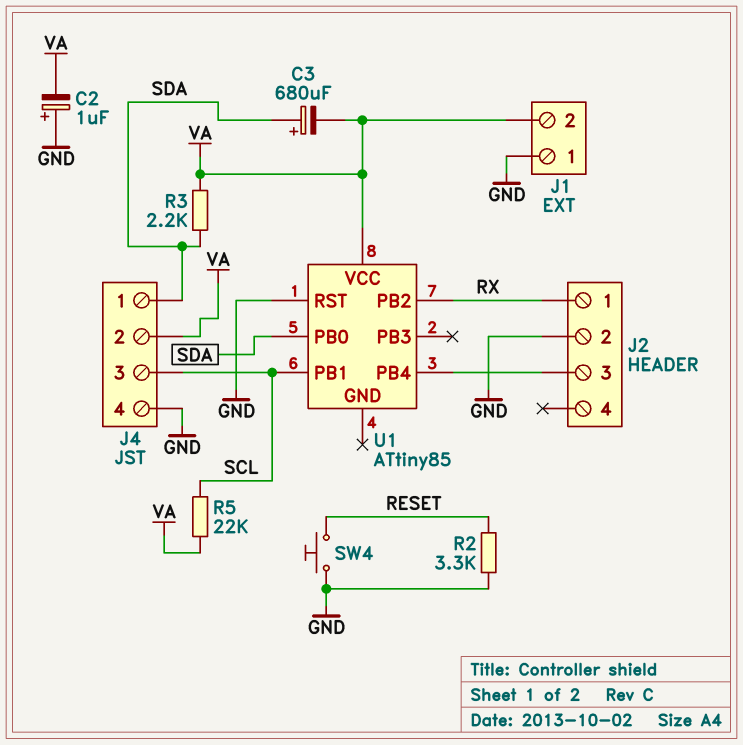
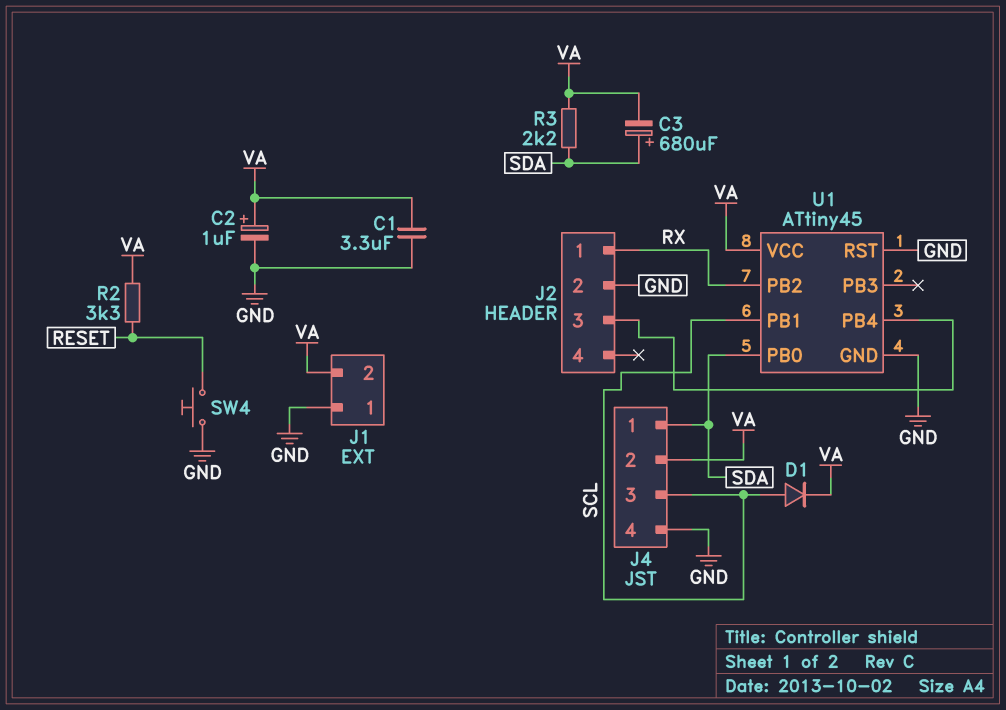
C1: none -> 3.3uF (GND, VA)
C2: 1uF (plus GND, minus VA) -> 1uF (plus VA, minus GND)
D1: none -> diode (A SCL, K VA)
R2: 3.3k (GND, RESET) -> 3.3k (RESET, VA)
R5: 22k (SCL, VA) -> none
U1: ATtiny85 -> ATtiny45
U1 pin GND: none -> GND

